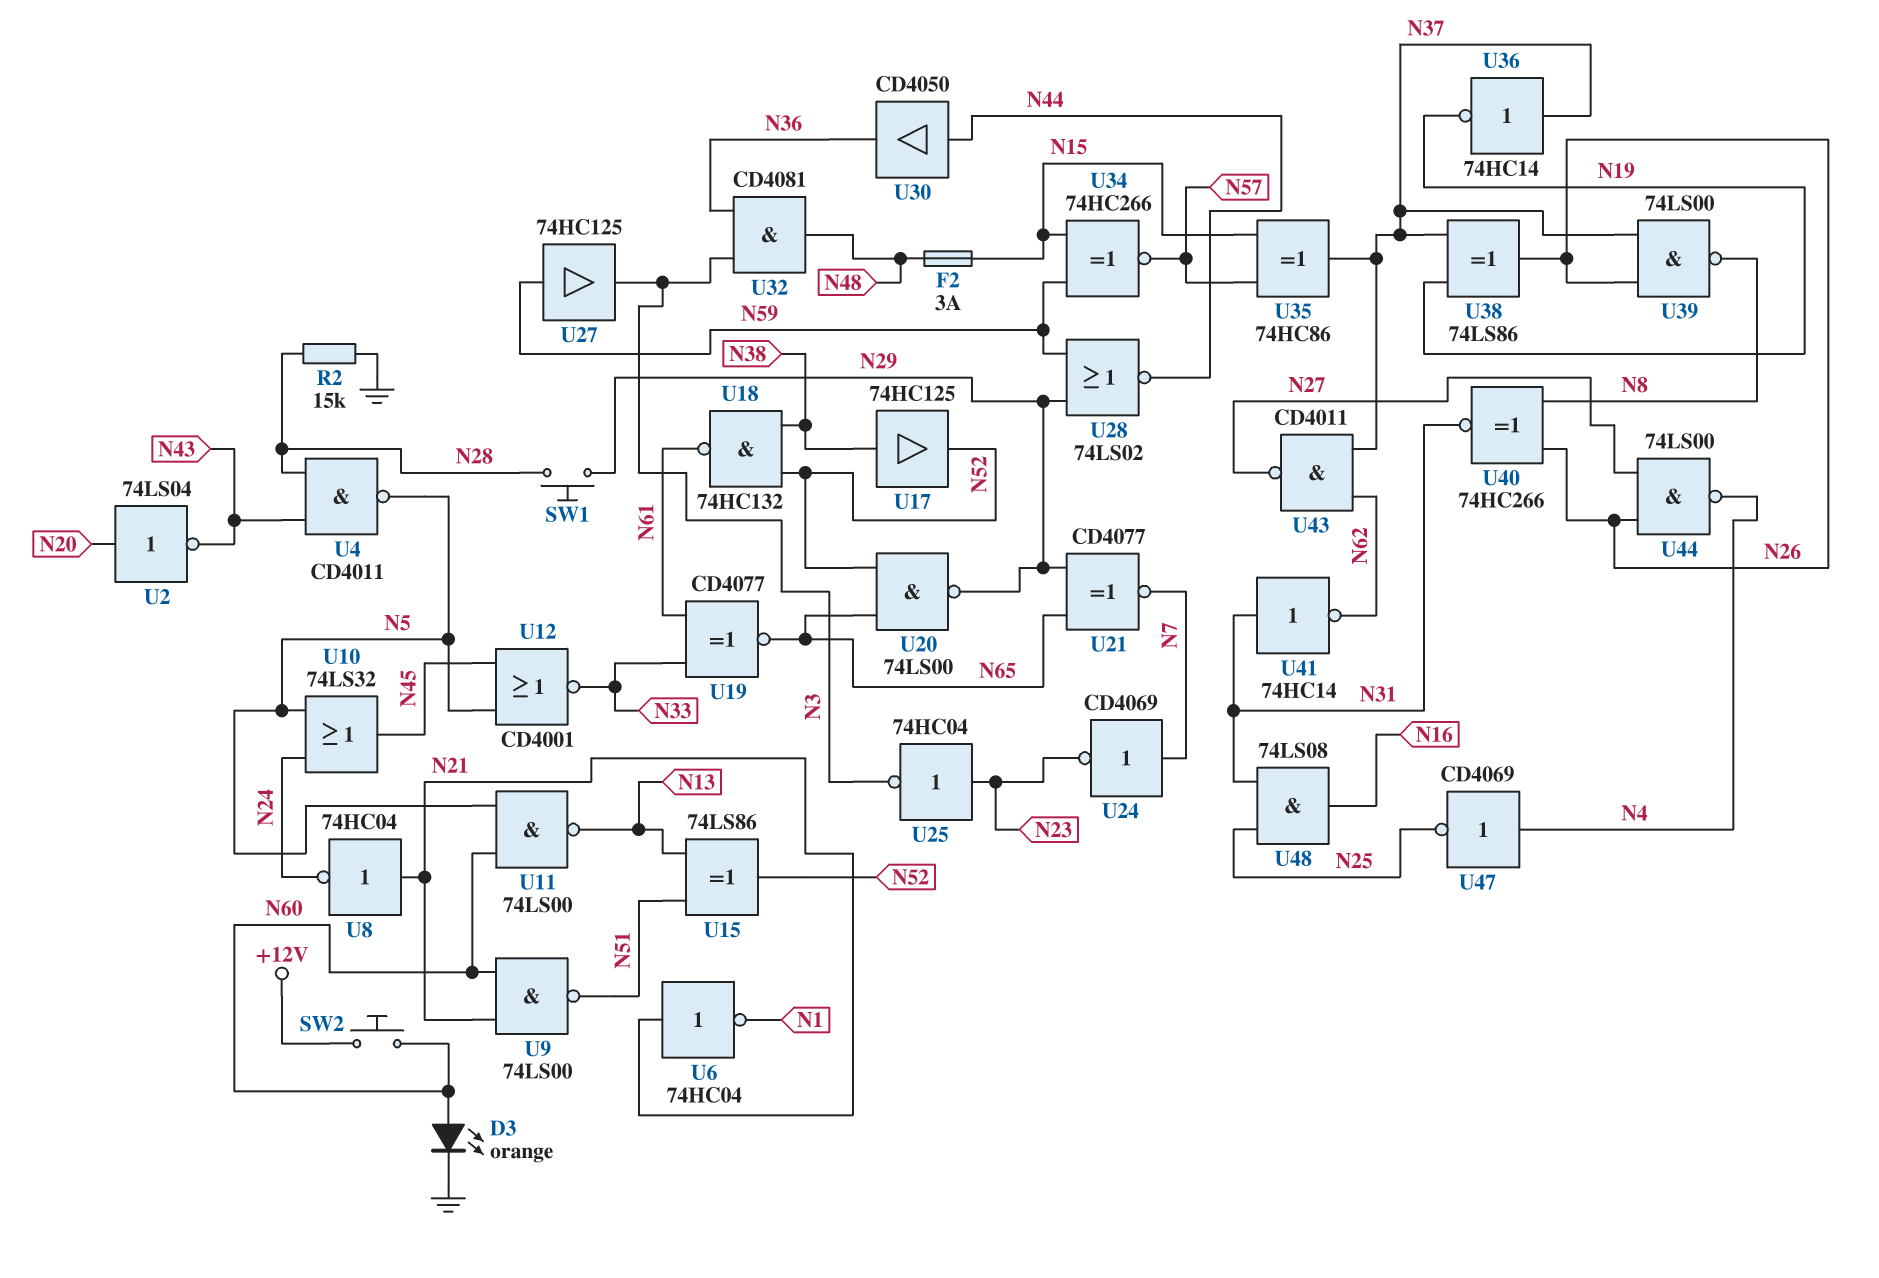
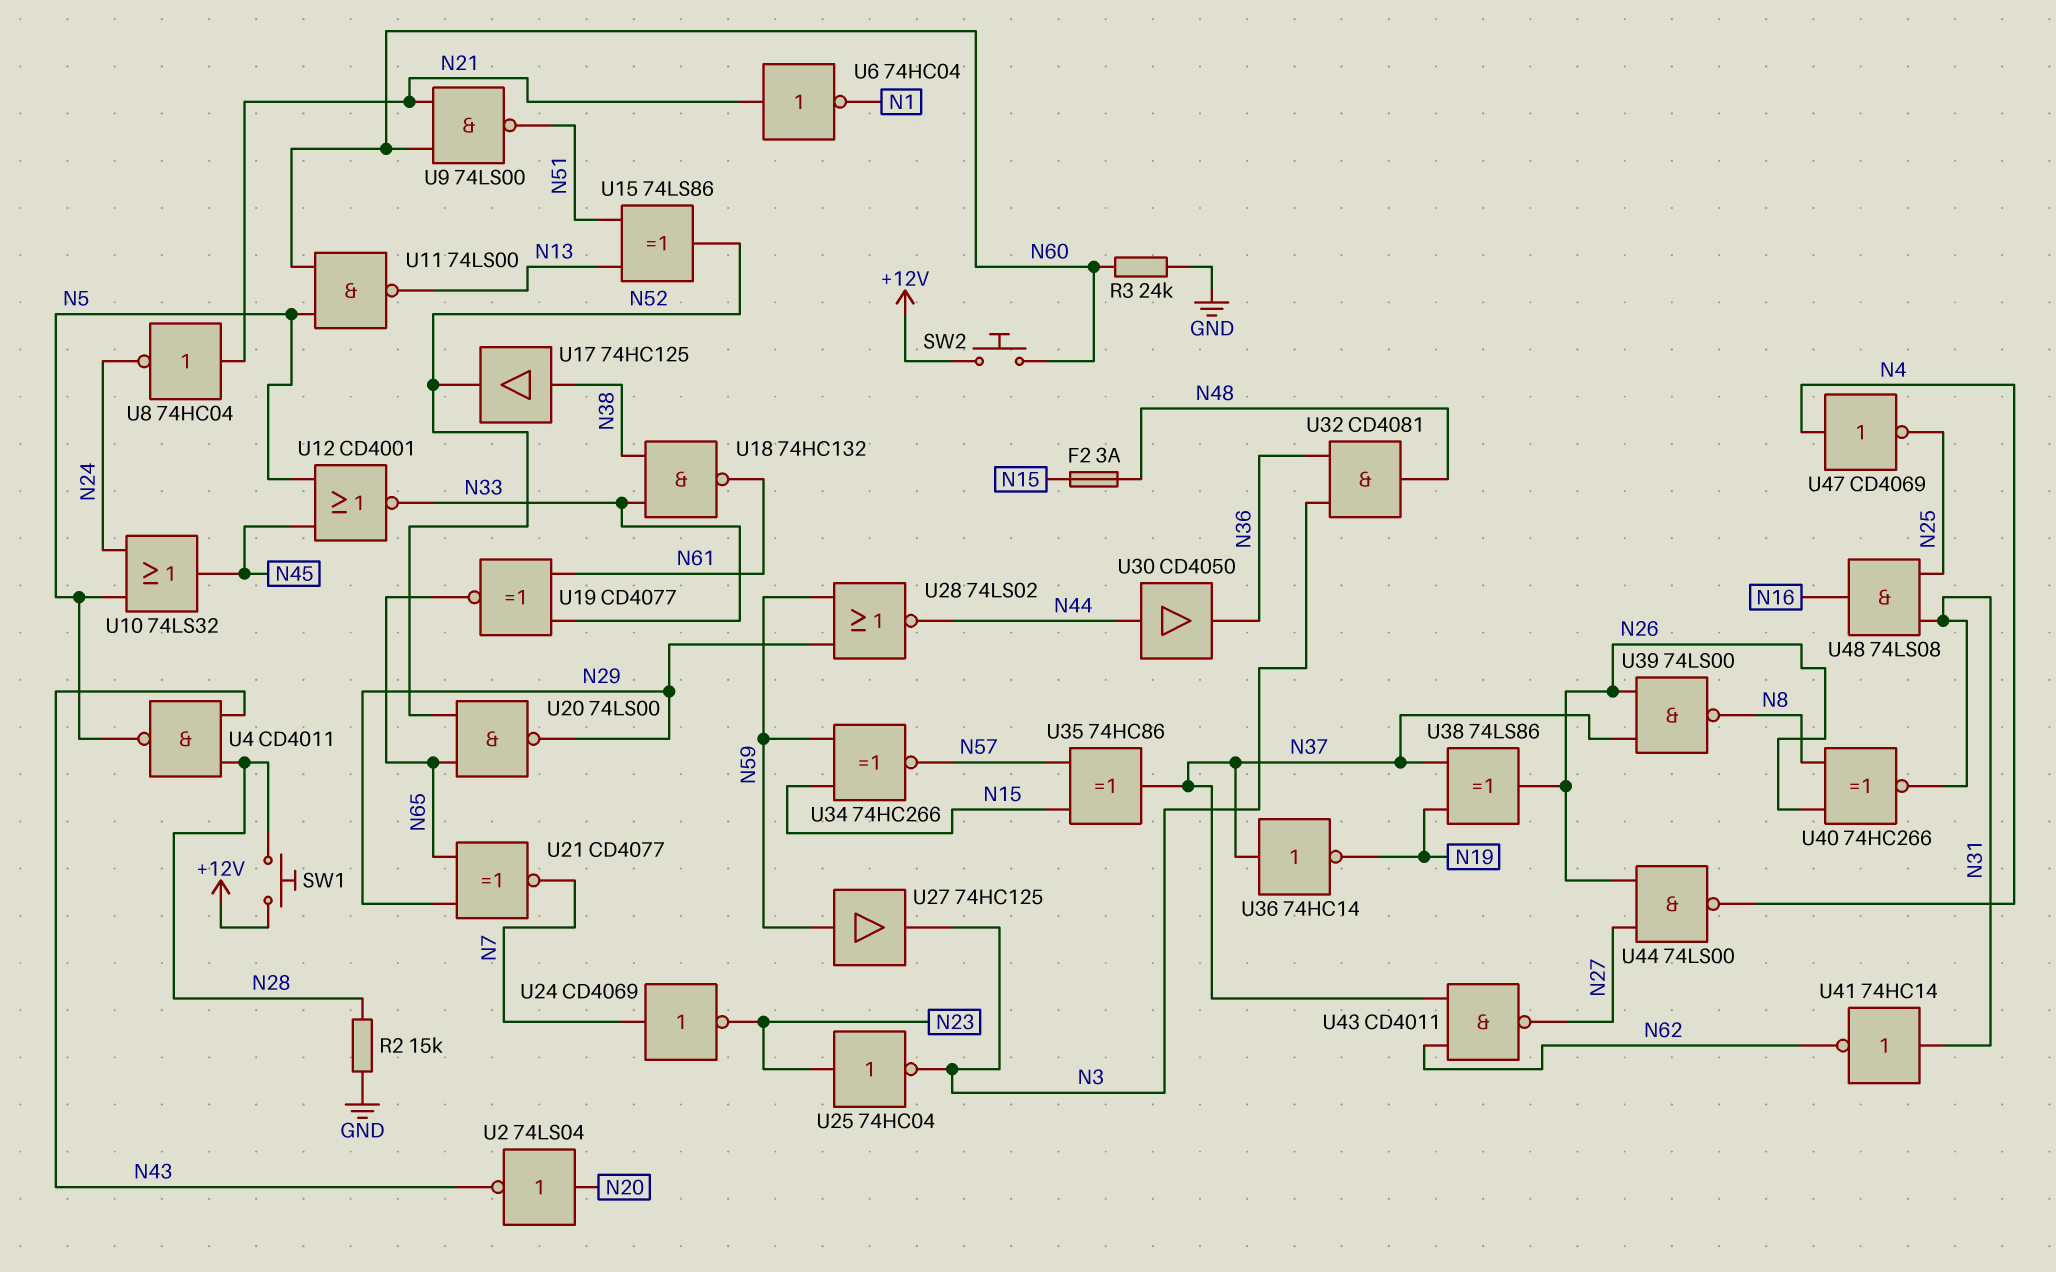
D3: LED orange (A N60, K GND) -> none
R3: none -> 24k (GND, N60)
SW1: button (N28, N29) -> button (+12V, N28)
U18: NAND 74HC132 (in N38, in N52, out N61) -> NAND 74HC132 (in N33, in N38, out N61)

